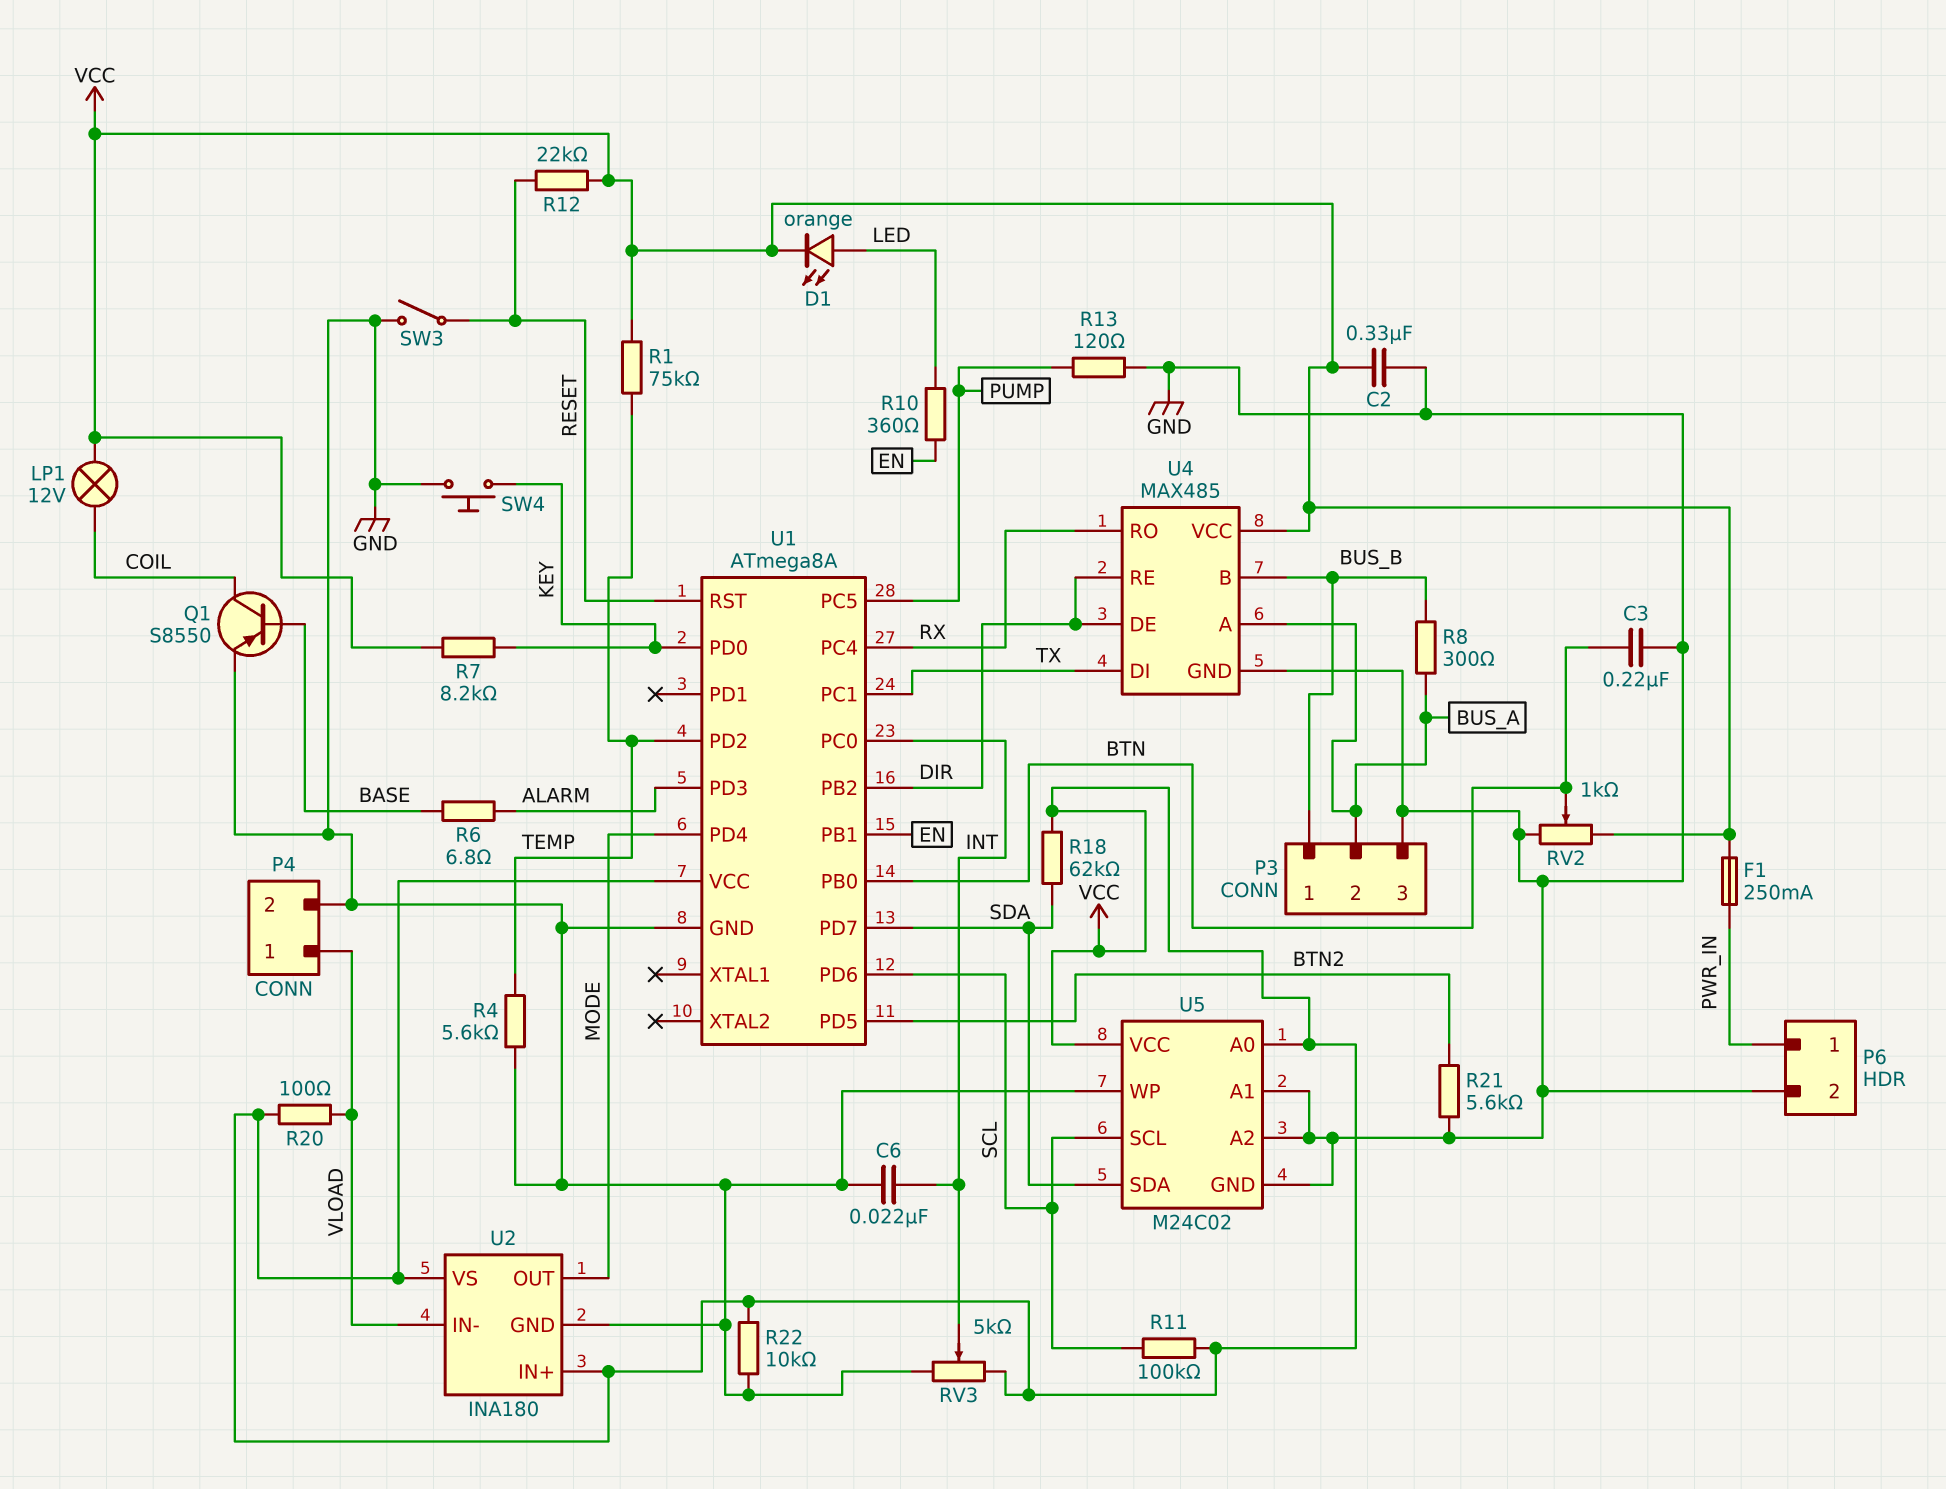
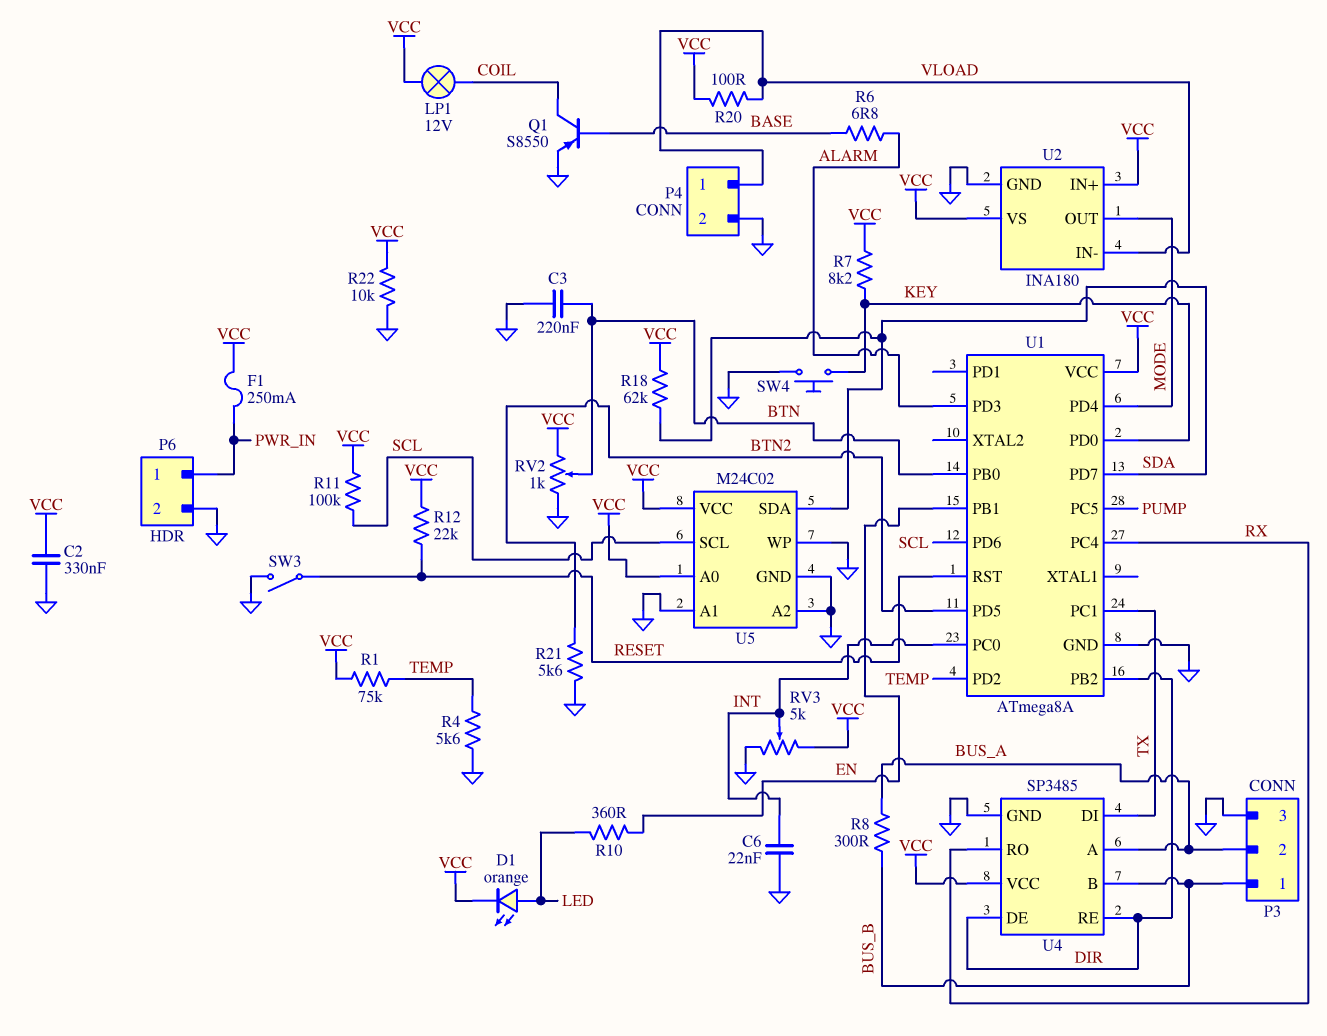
R13: 120 (GND, PUMP) -> none
U4: MAX485 -> SP3485

